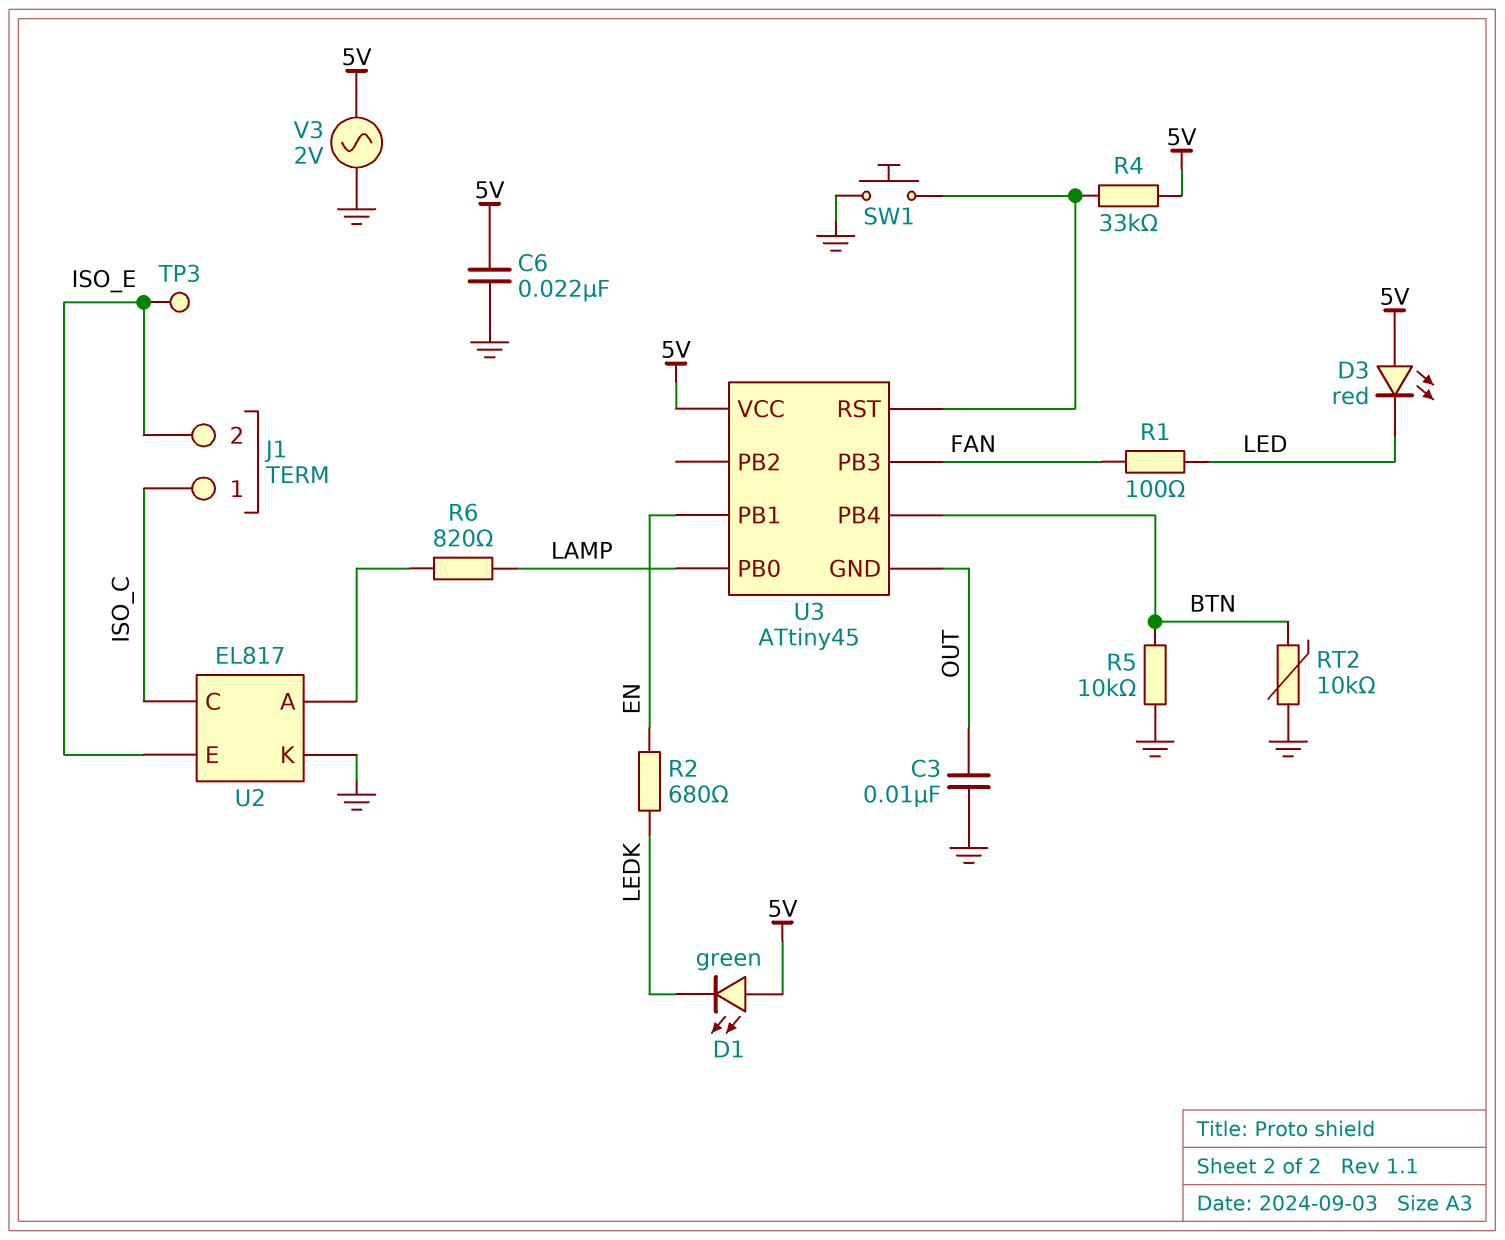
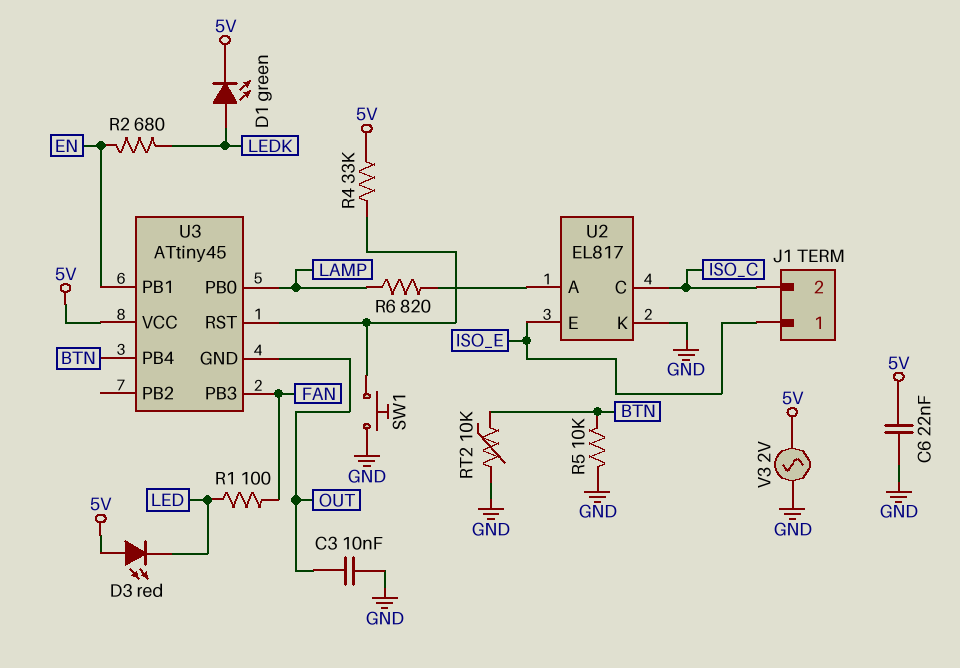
D1: LED green (A 5V, K LEDK) -> LED green (A LEDK, K 5V)
J1 pin 1: ISO_C -> ISO_E
J1 pin 2: ISO_E -> ISO_C
TP3: test point (ISO_E) -> none

